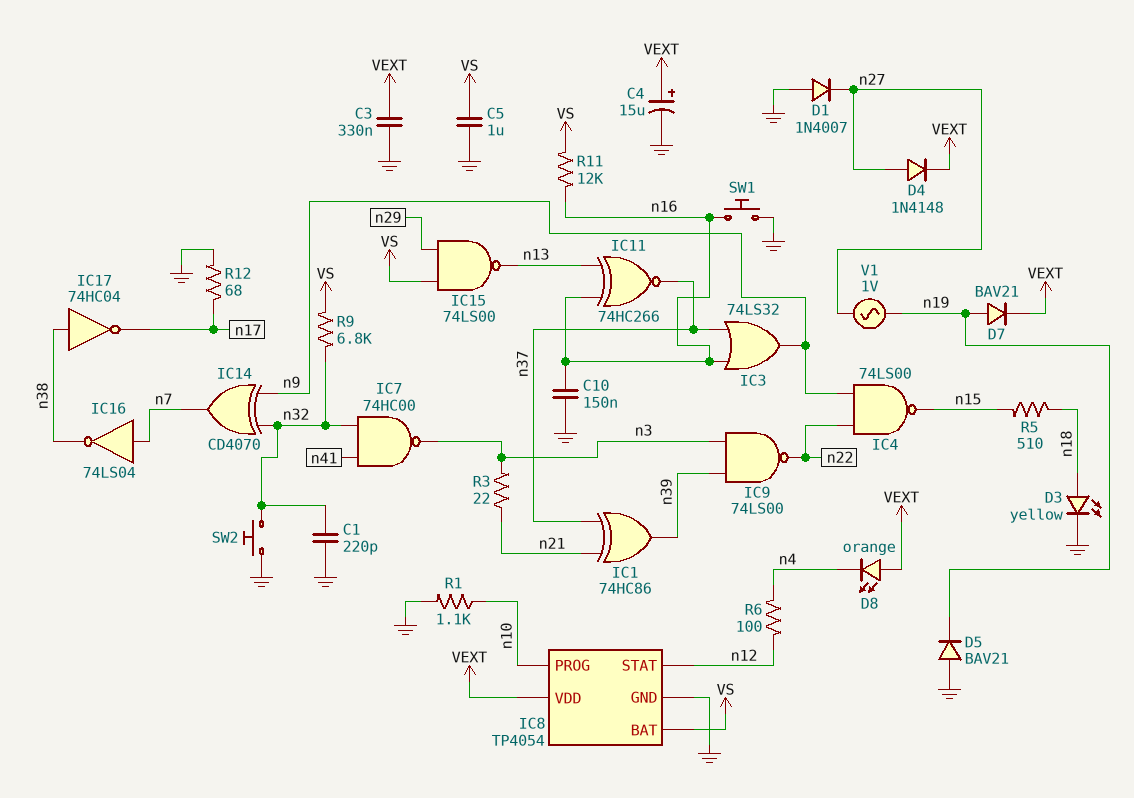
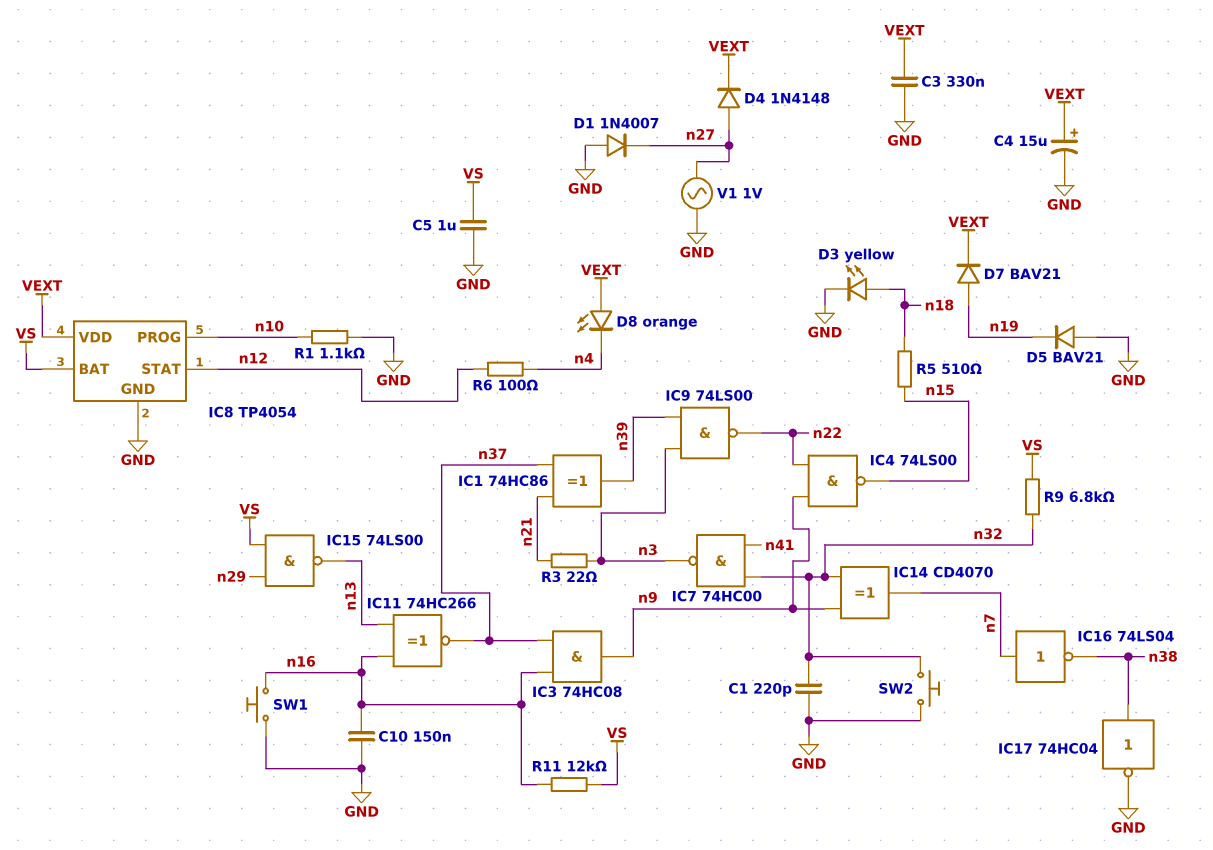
IC3: OR 74LS32 (in n16, in n37, out n9) -> AND 74HC08 (in n16, in n37, out n9)
IC17: NOT 74HC04 (in n38, out n17) -> NOT 74HC04 (in n38, out GND)
R12: 68 (GND, n17) -> none
V1: AC 1V (n19, n27) -> AC 1V (GND, n27)

